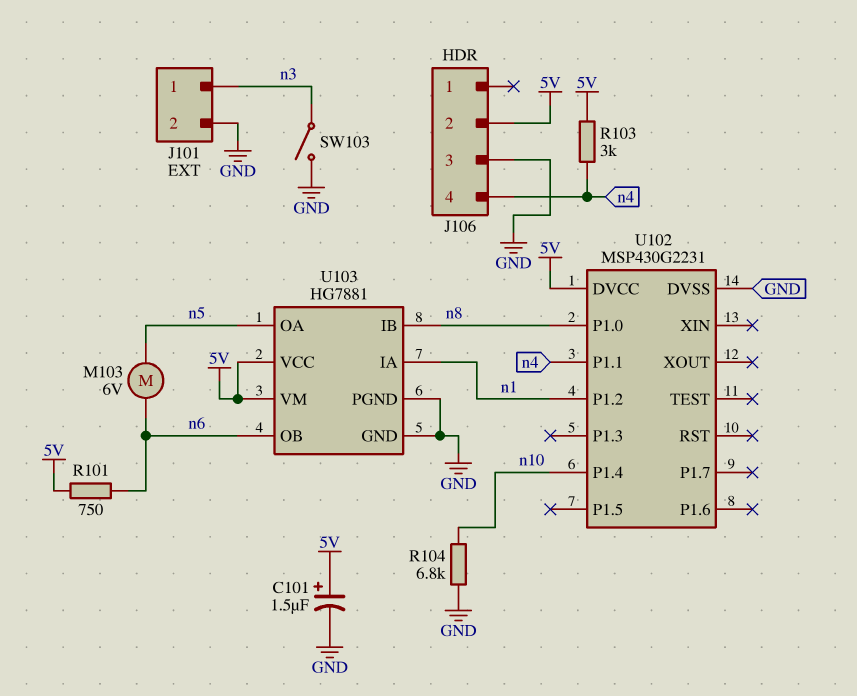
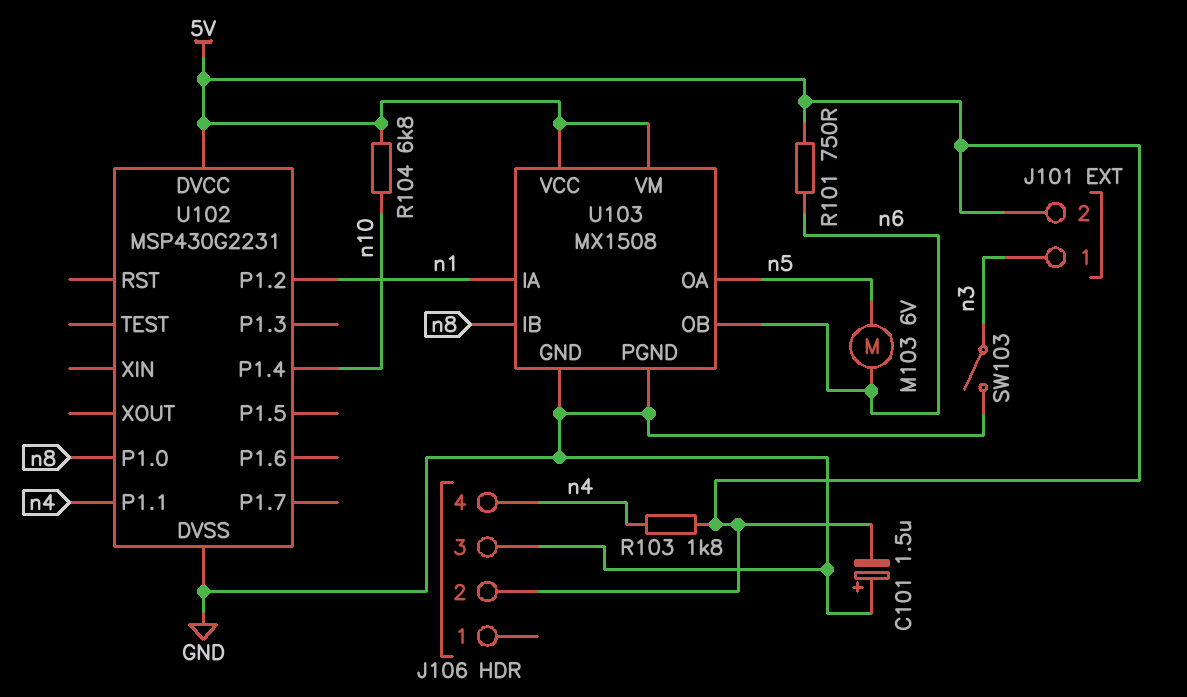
C101: 1.5uF (plus 5V, minus GND) -> 1.5uF (plus GND, minus 5V)
J101 pin 2: GND -> 5V
R103: 3k (5V, n4) -> 1.8k (5V, n4)
R104: 6.8k (GND, n10) -> 6.8k (5V, n10)
U103: HG7881 -> MX1508

